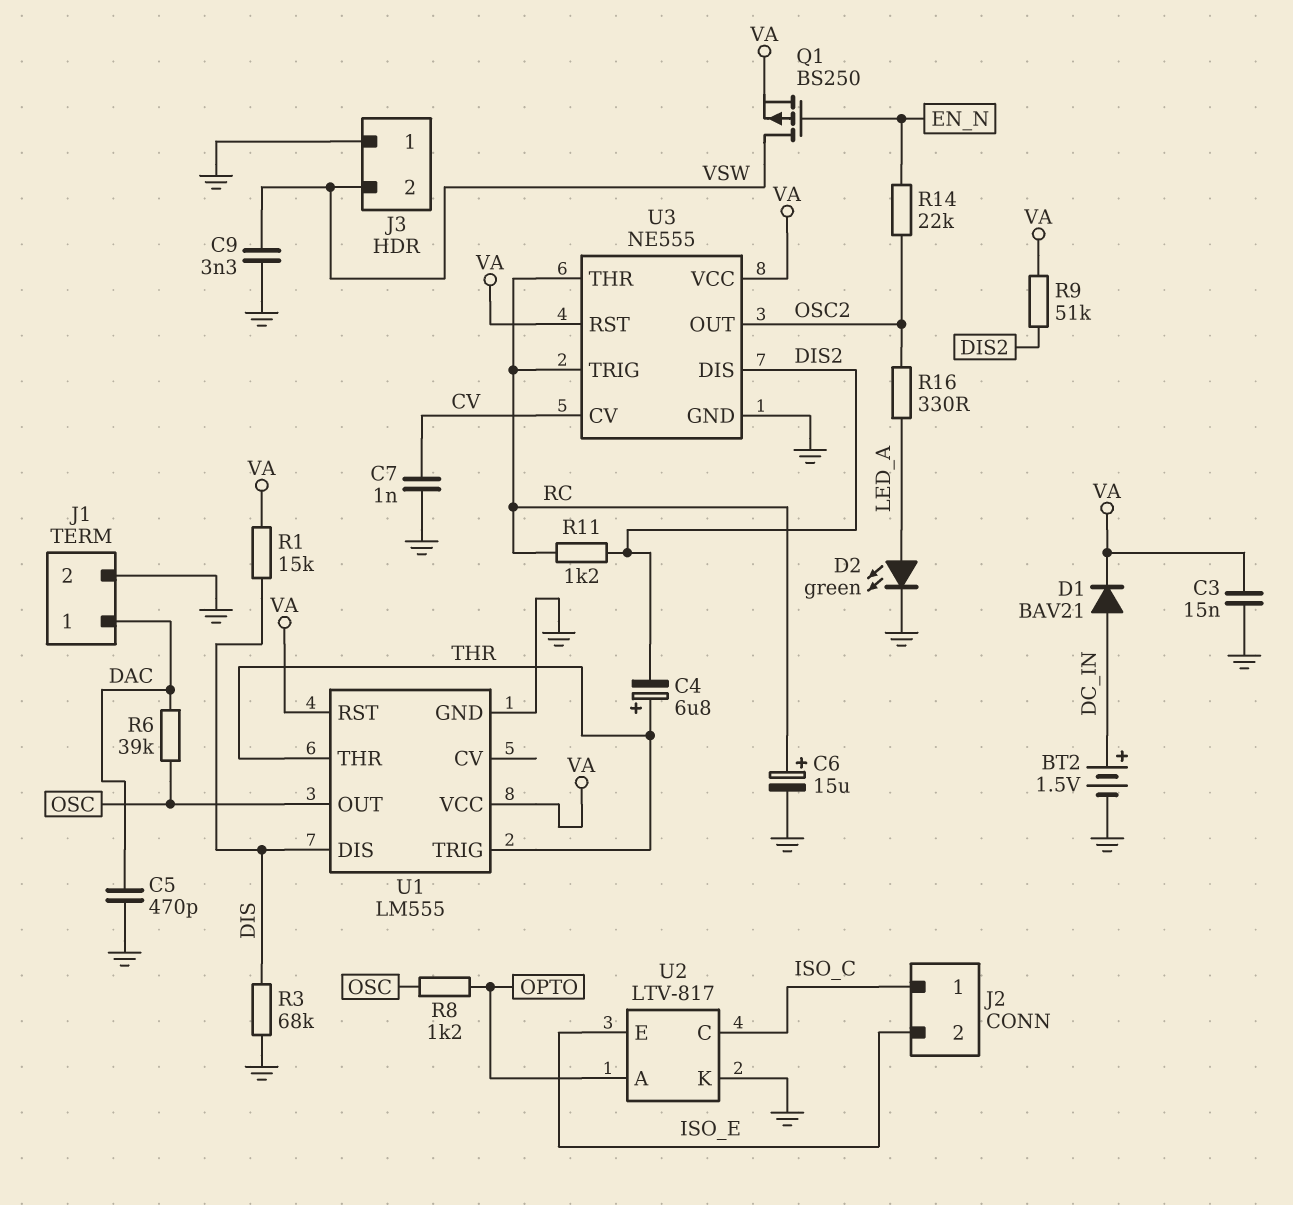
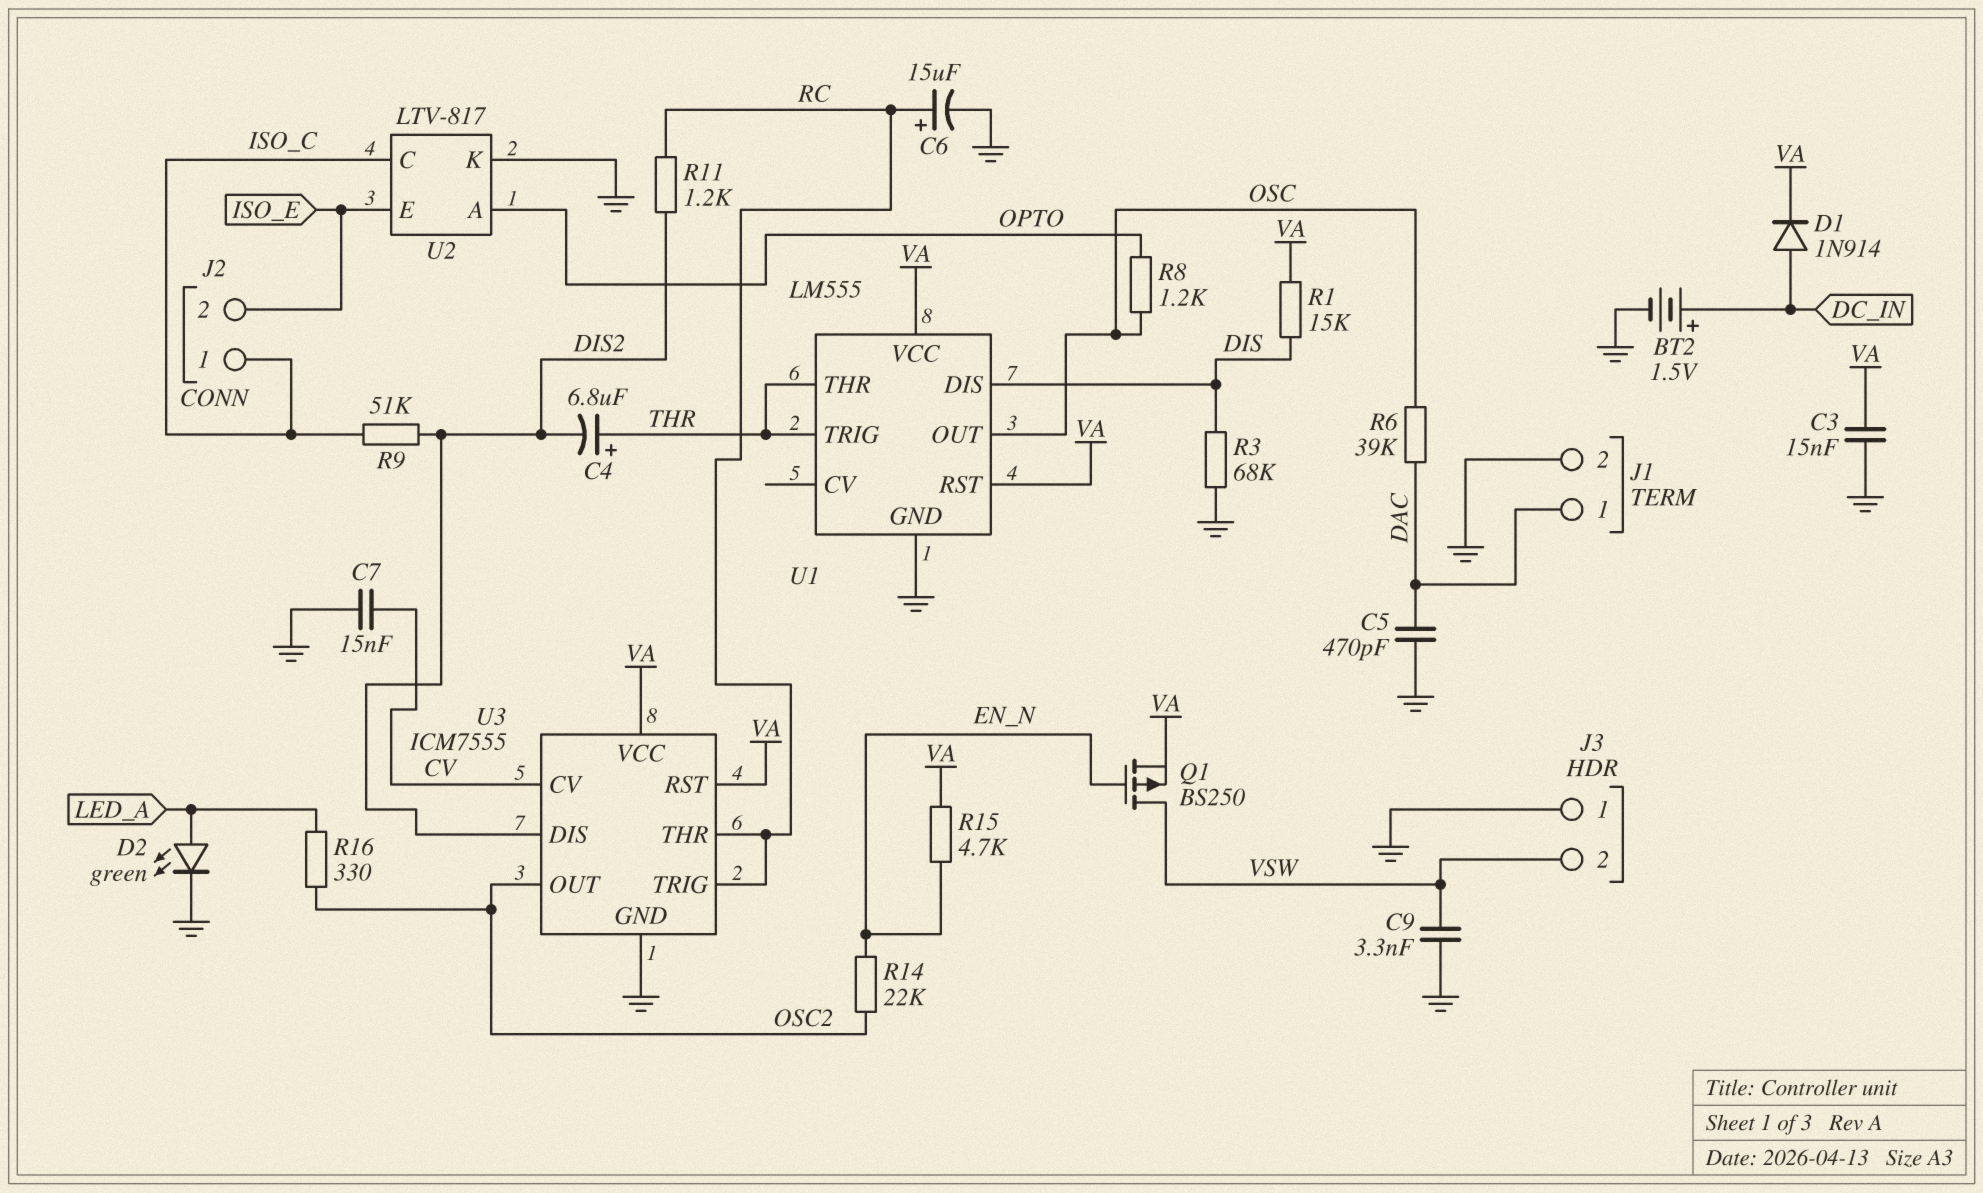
C7: 1nF (CV, GND) -> 15nF (CV, GND)
D1: diode BAV21 (A DC_IN, K VA) -> diode 1N914 (A DC_IN, K VA)
R9: 51k (DIS2, VA) -> 51k (DIS2, ISO_C)
R15: none -> 4.7k (EN_N, VA)
U3: NE555 -> ICM7555

